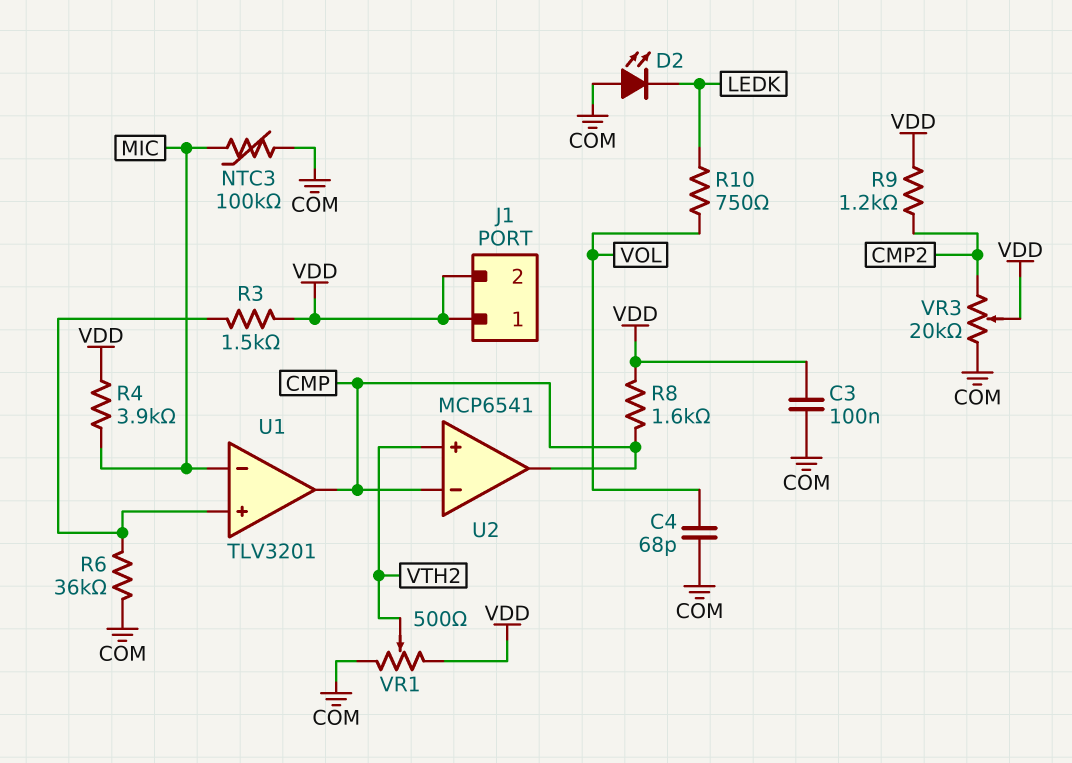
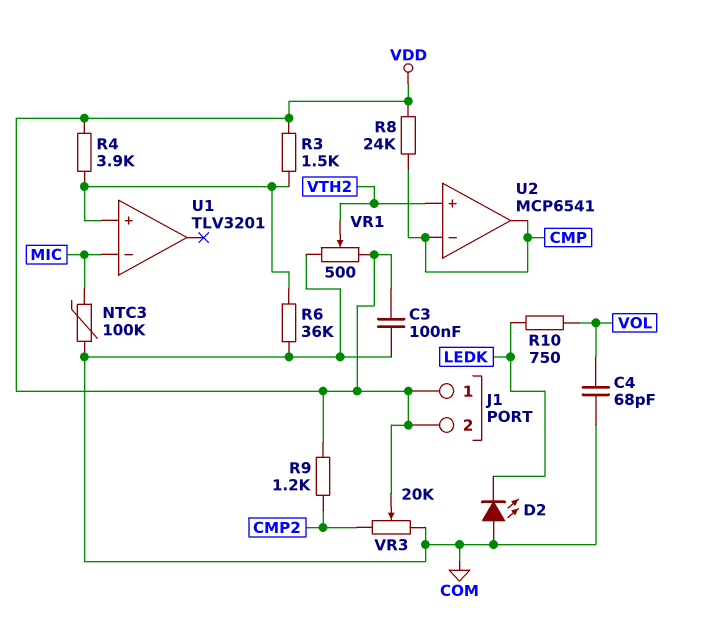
R4: 3.9k (MIC, VDD) -> 3.9k (U1/in+, VDD)
R8: 1.6k (CMP, VDD) -> 24k (CMP, VDD)
U1 pin out: CMP -> none

